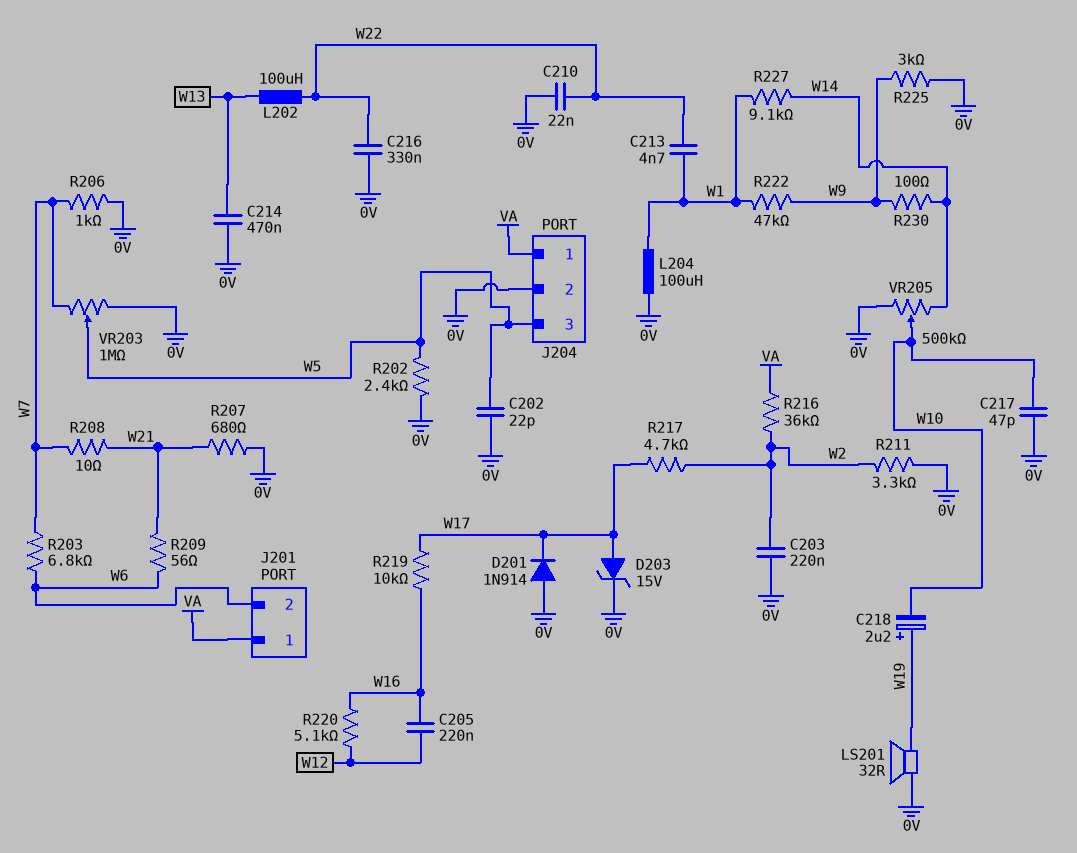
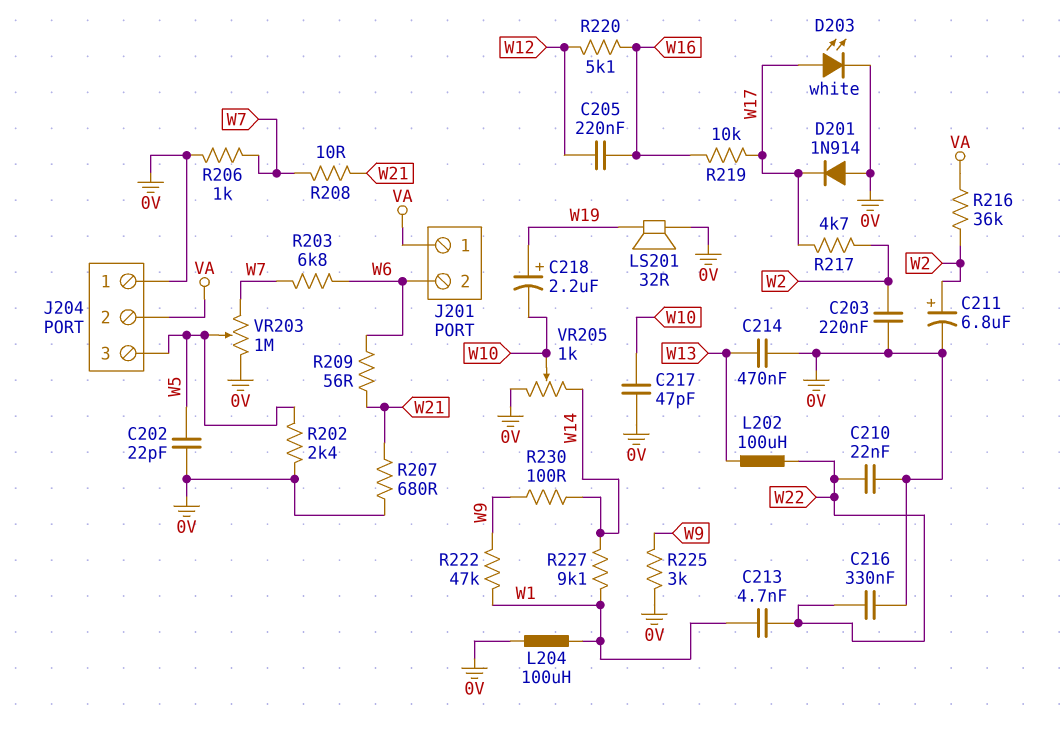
C211: none -> 6.8uF (plus W2, minus 0V)
D203: zener 15V (A W17, K 0V) -> LED white (A W17, K 0V)
J204 pin 1: VA -> 0V
J204 pin 2: 0V -> VA
R211: 3.3k (0V, W2) -> none
VR205: 500k (0V, W14, wiper W10) -> 1k (0V, W14, wiper W10)

